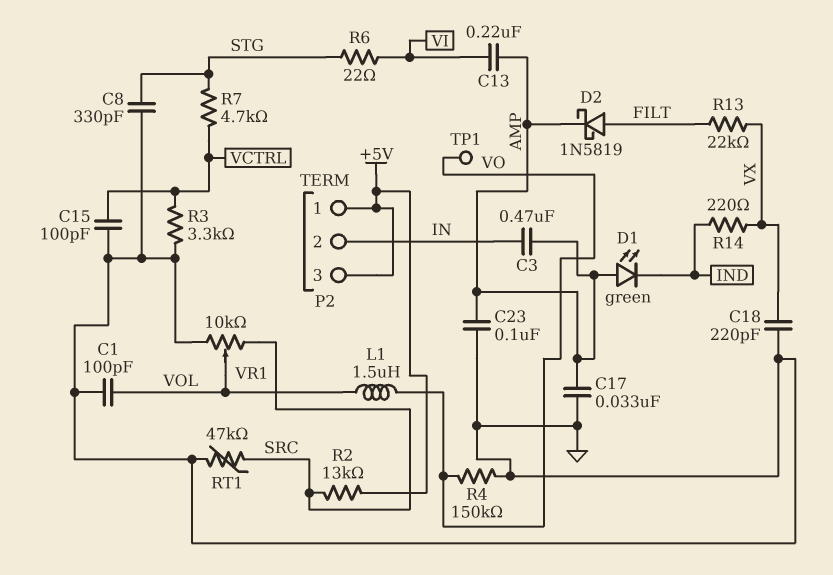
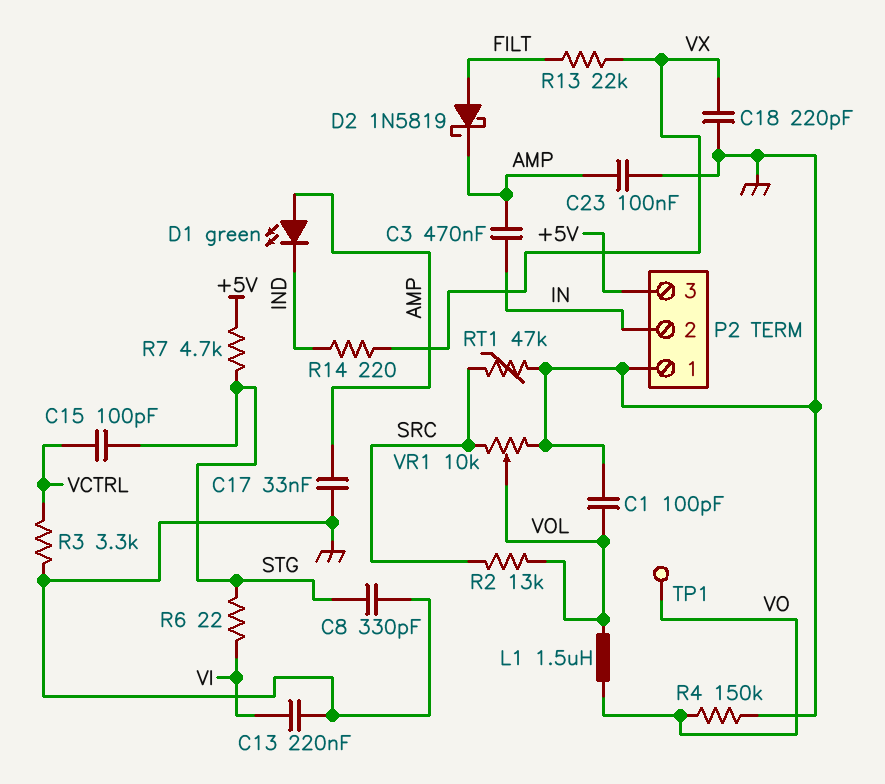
C13: 220nF (AMP, VI) -> 220nF (GND, VI)
C15: 100pF (GND, VCTRL) -> 100pF (STG, VCTRL)
P2 pin 1: +5V -> GND
R2: 13k (+5V, SRC) -> 13k (SRC, VOL)
R7: 4.7k (STG, VCTRL) -> 4.7k (+5V, STG)

